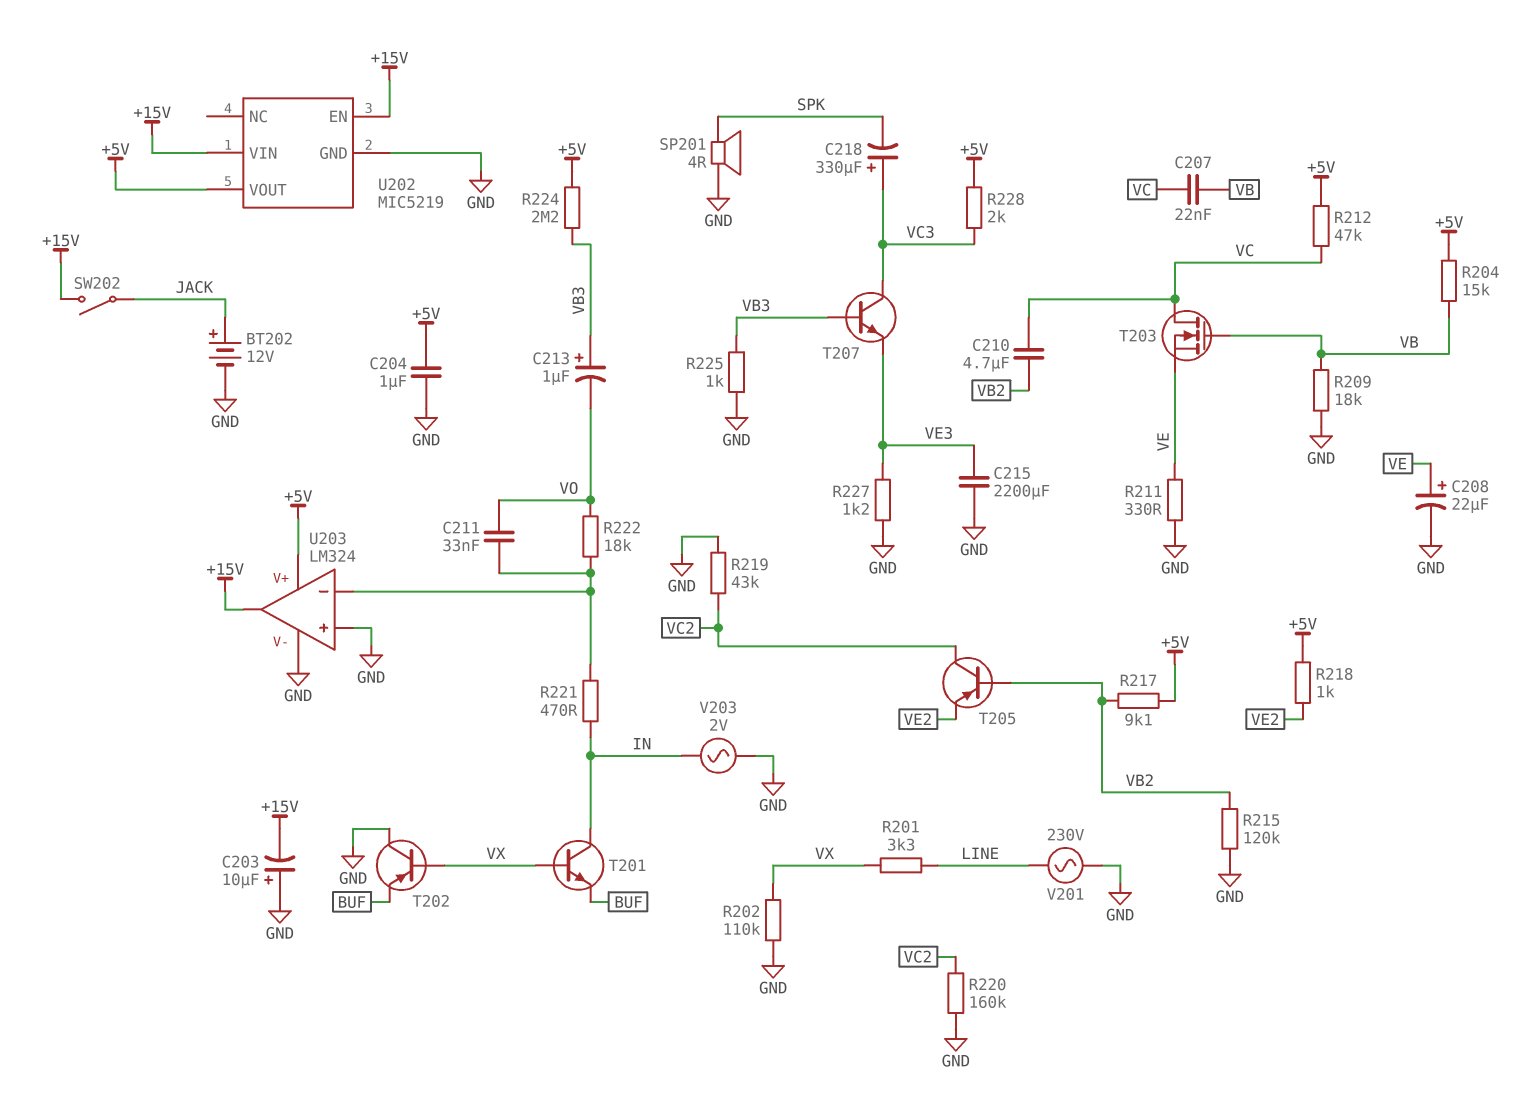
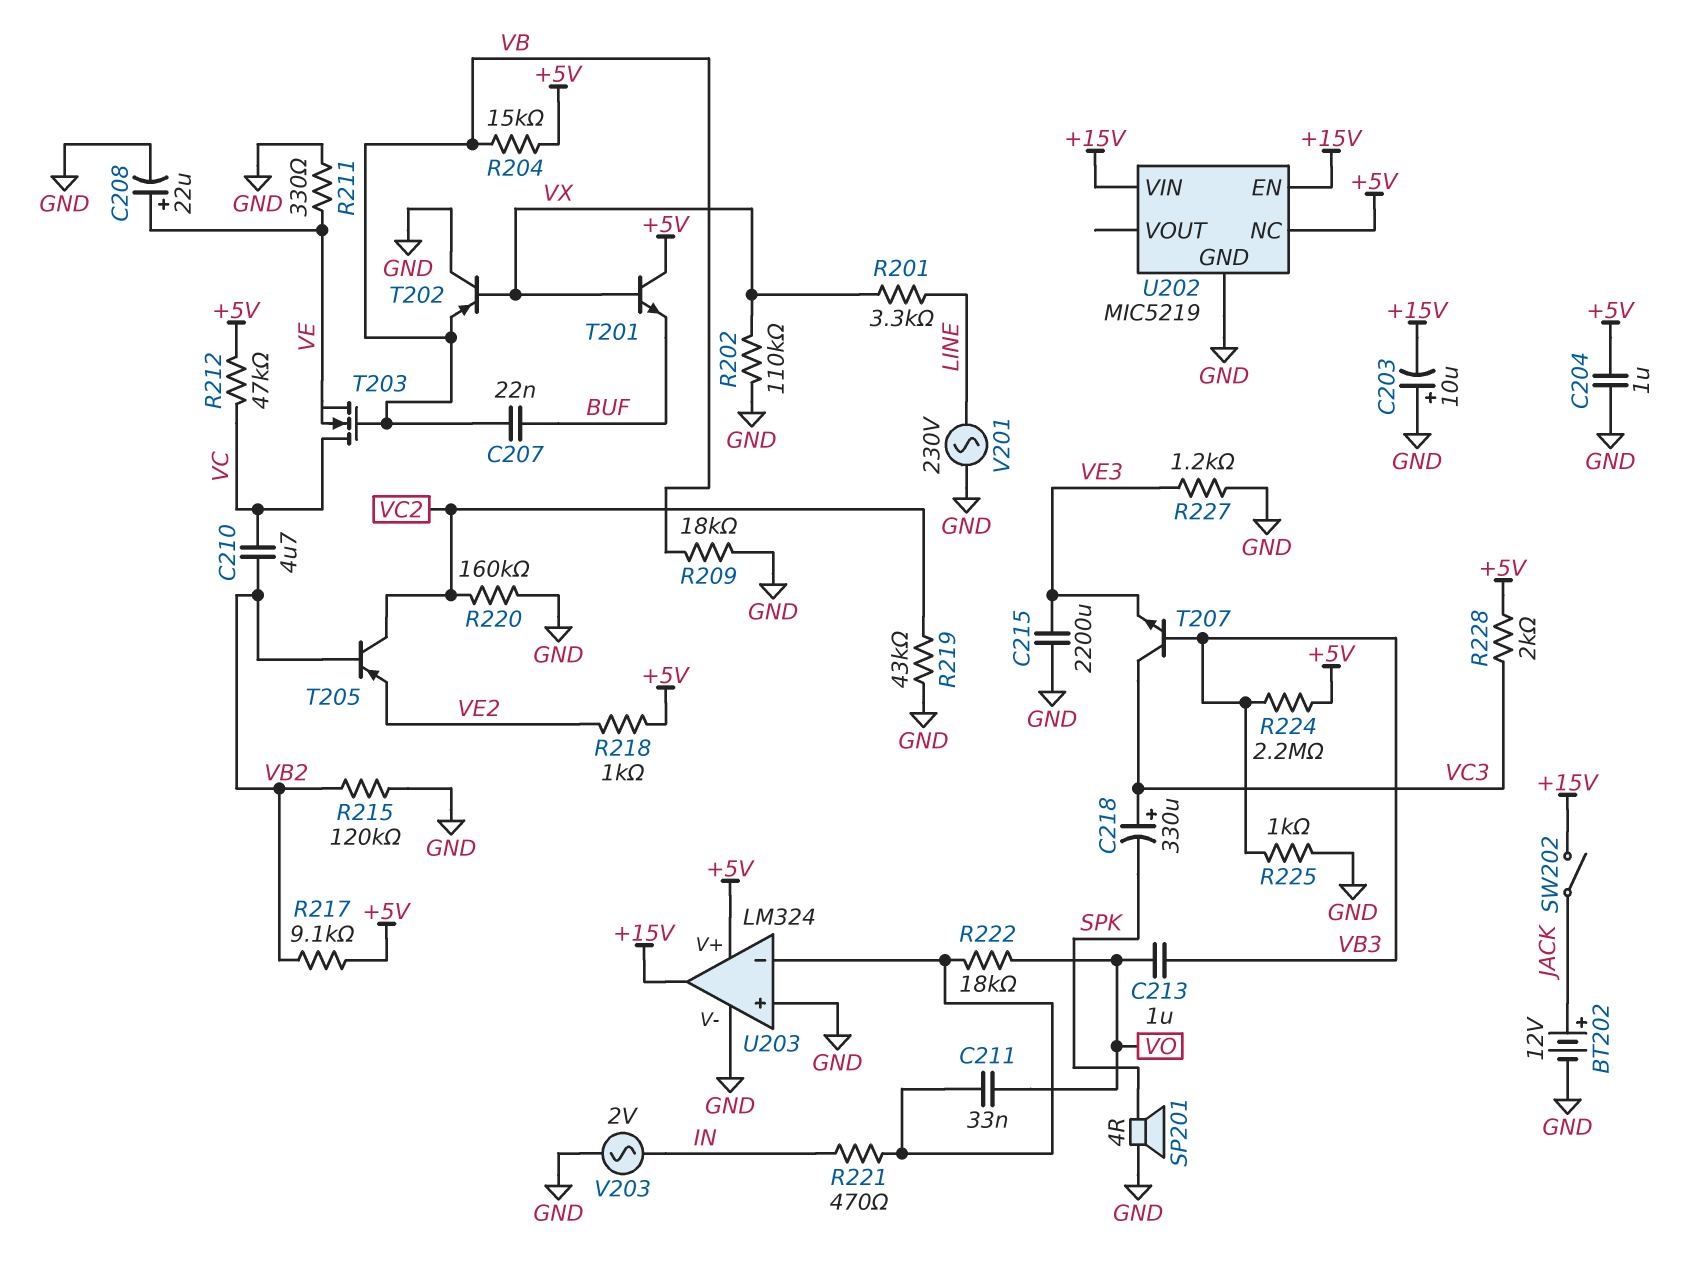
C207: 22nF (VB, VC) -> 22nF (BUF, VB)
C213: 1uF (plus VB3, minus VO) -> 1uF (VB3, VO)
T201: NPN (B VX, C IN, E BUF) -> NPN (B VX, C +5V, E BUF)
T202: PNP (B VX, C GND, E BUF) -> PNP (B VX, C GND, E VB)
U202 pin NC: none -> +5V
U202 pin VOUT: +5V -> none

